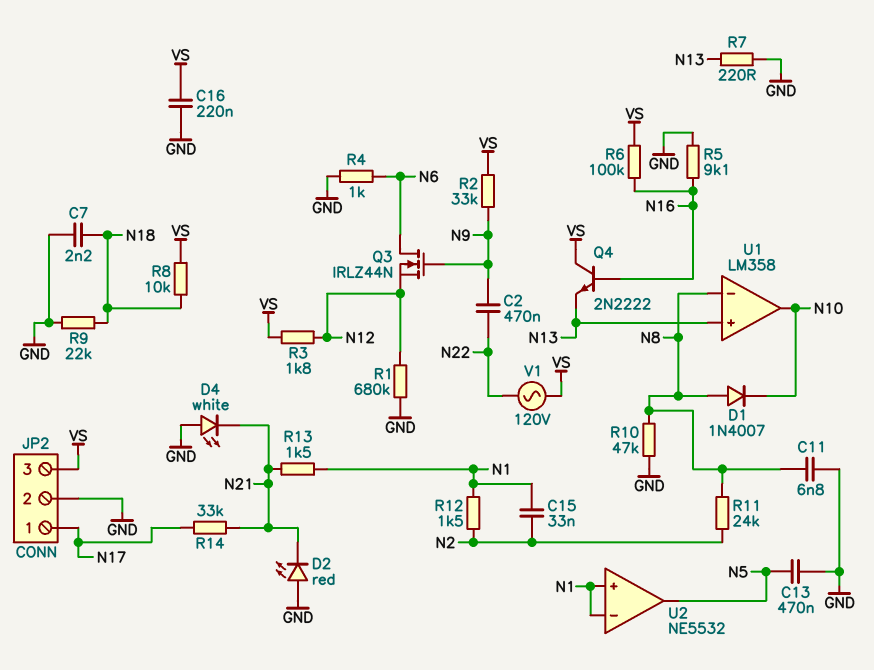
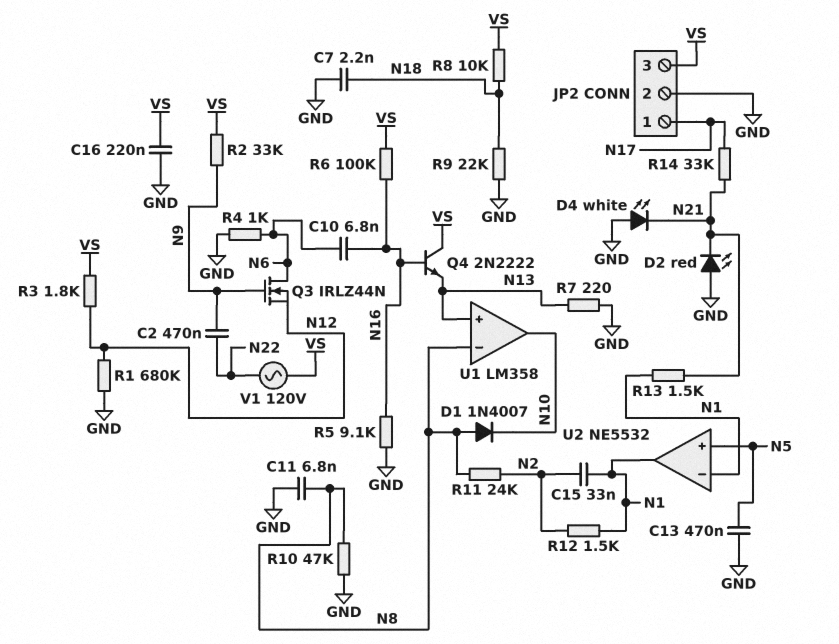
C10: none -> 6.8nF (N6, N16)
U2 pin in+: N1 -> N5
U2 pin out: N5 -> N1

